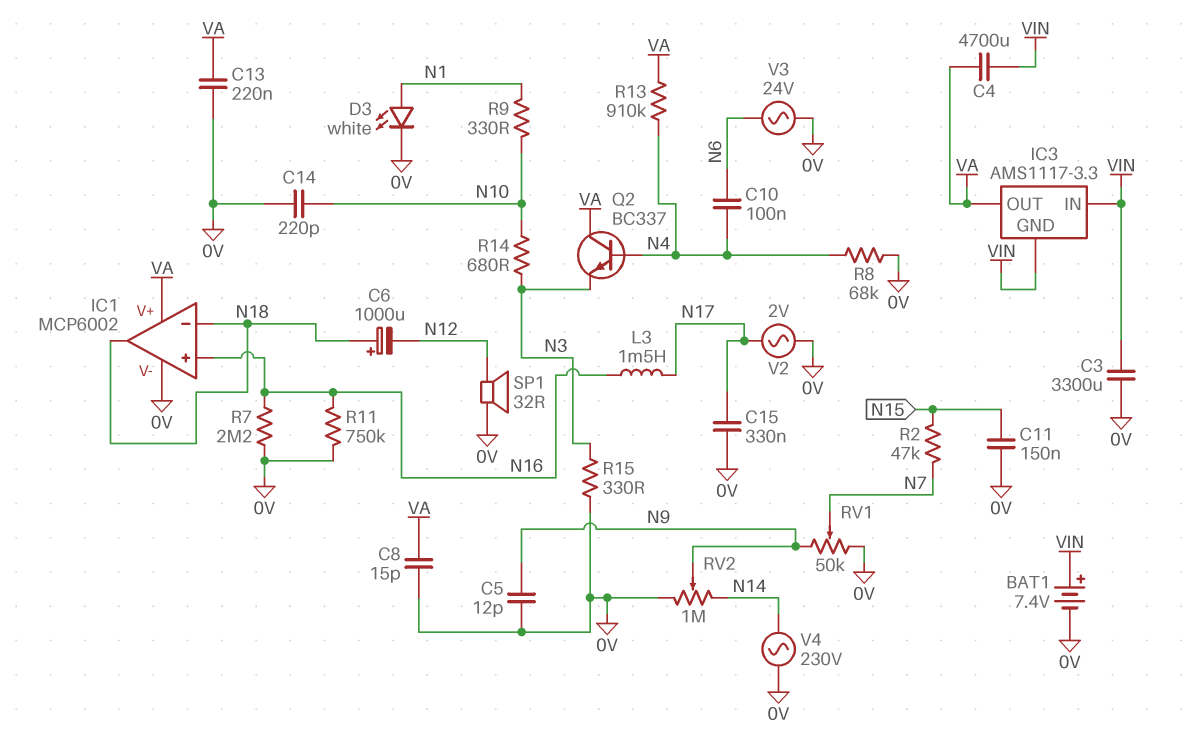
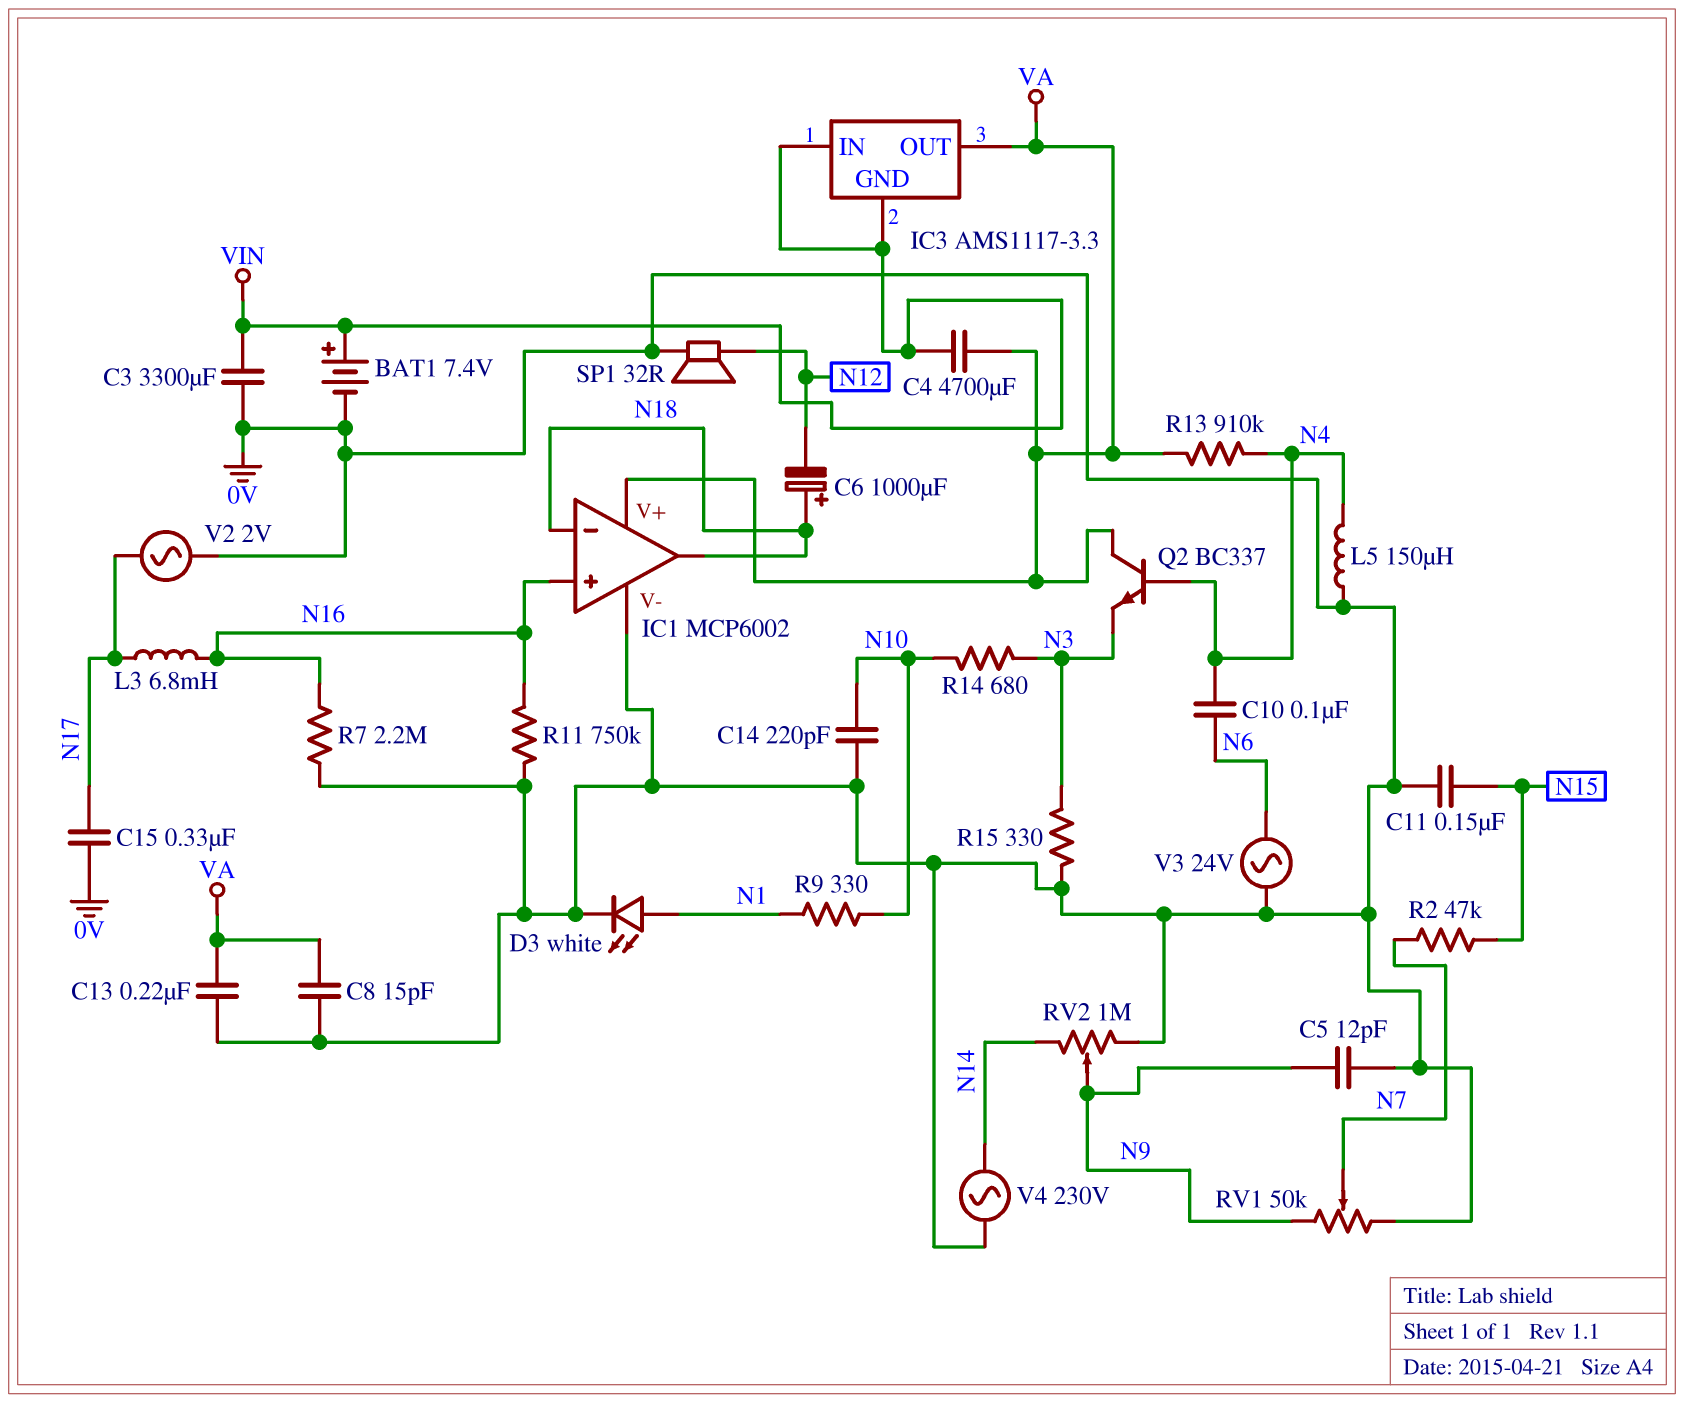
L3: 1.5mH (N16, N17) -> 6.8mH (N16, N17)
L5: none -> 150uH (0V, N4)
R8: 68k (0V, N4) -> none

